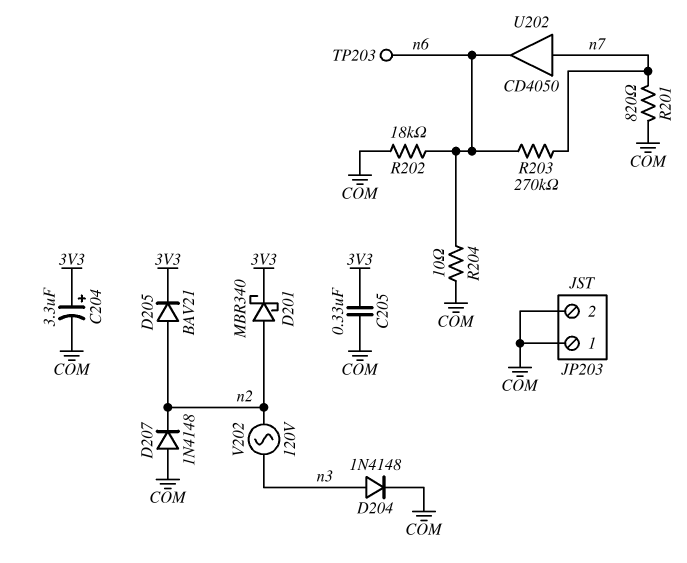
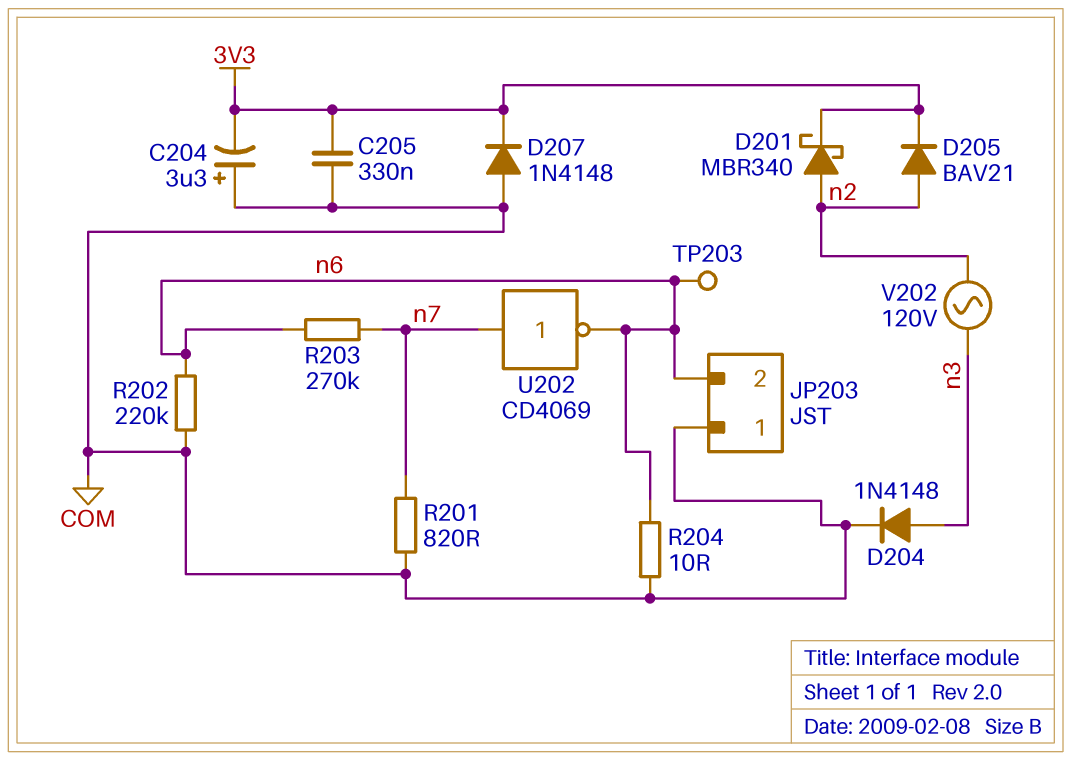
C204: 3.3uF (plus 3V3, minus COM) -> 3.3uF (plus COM, minus 3V3)
D207: diode 1N4148 (A COM, K n2) -> diode 1N4148 (A COM, K 3V3)
JP203 pin 2: COM -> n6
R202: 18k (COM, n6) -> 220k (COM, n6)
U202: buffer CD4050 (in n7, out n6) -> NOT CD4069 (in n7, out n6)

